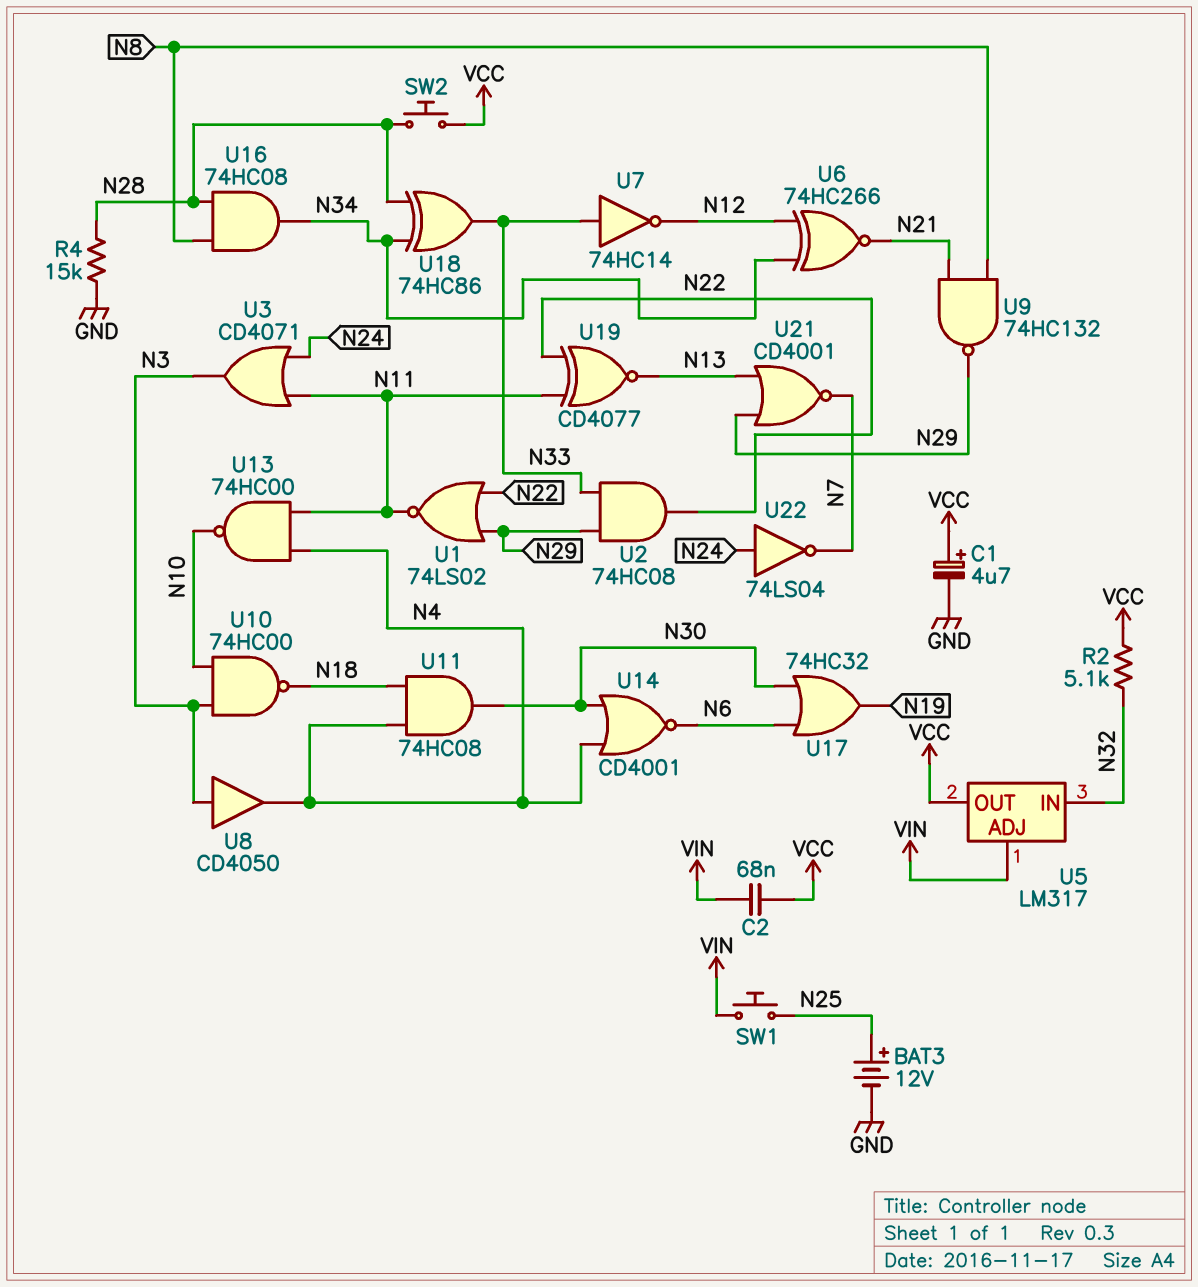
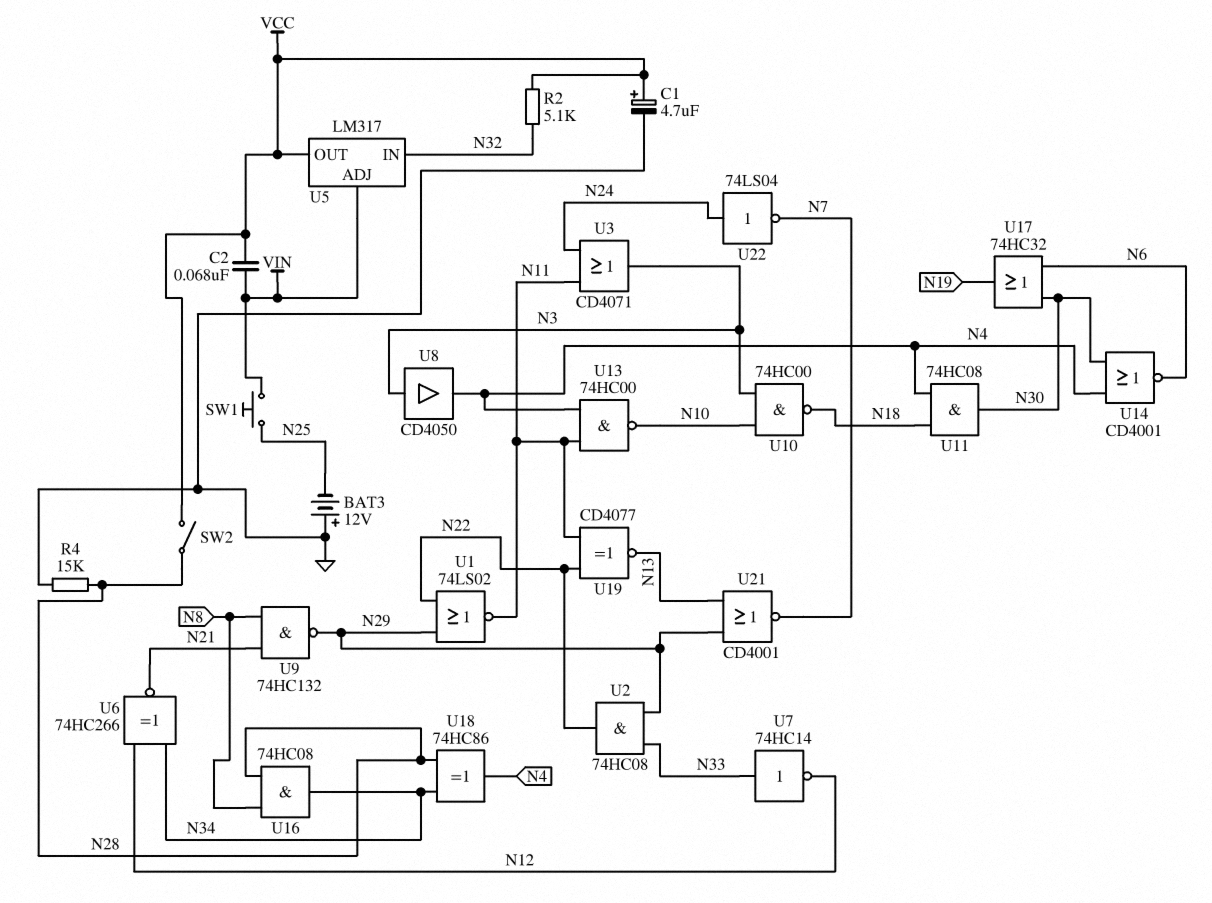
BAT3: 12V (plus N25, minus GND) -> 12V (plus GND, minus N25)
SW2: button (N28, VCC) -> switch (N28, VCC)
U18: XOR 74HC86 (in N28, in N34, out N33) -> XOR 74HC86 (in N28, in N34, out N4)

